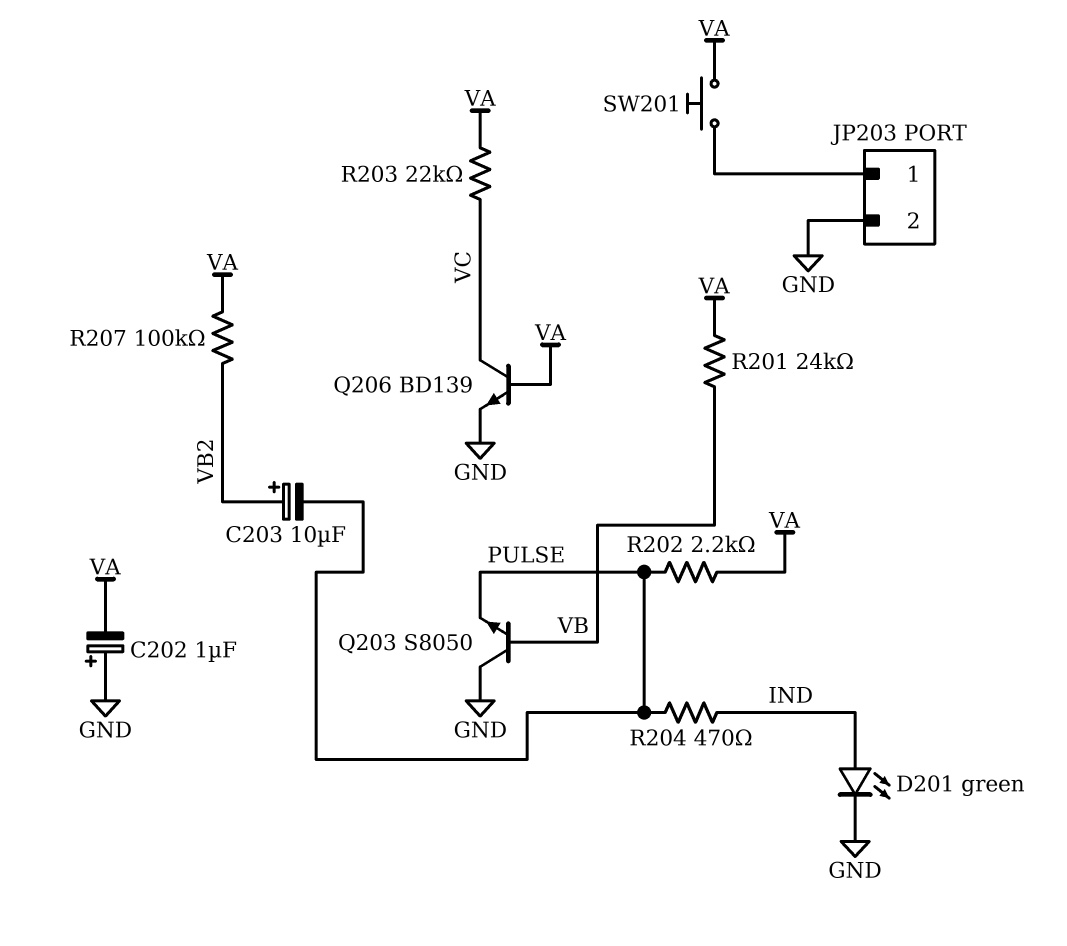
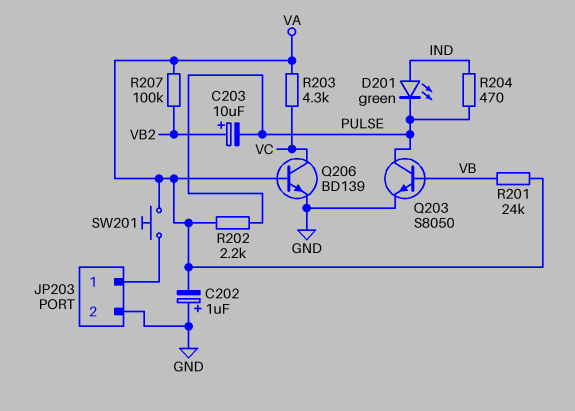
D201: LED green (A IND, K GND) -> LED green (A IND, K PULSE)
Q203: NPN S8050 (B VB, C GND, E PULSE) -> NPN S8050 (B VB, C PULSE, E GND)
R203: 22k (VA, VC) -> 4.3k (VA, VC)

